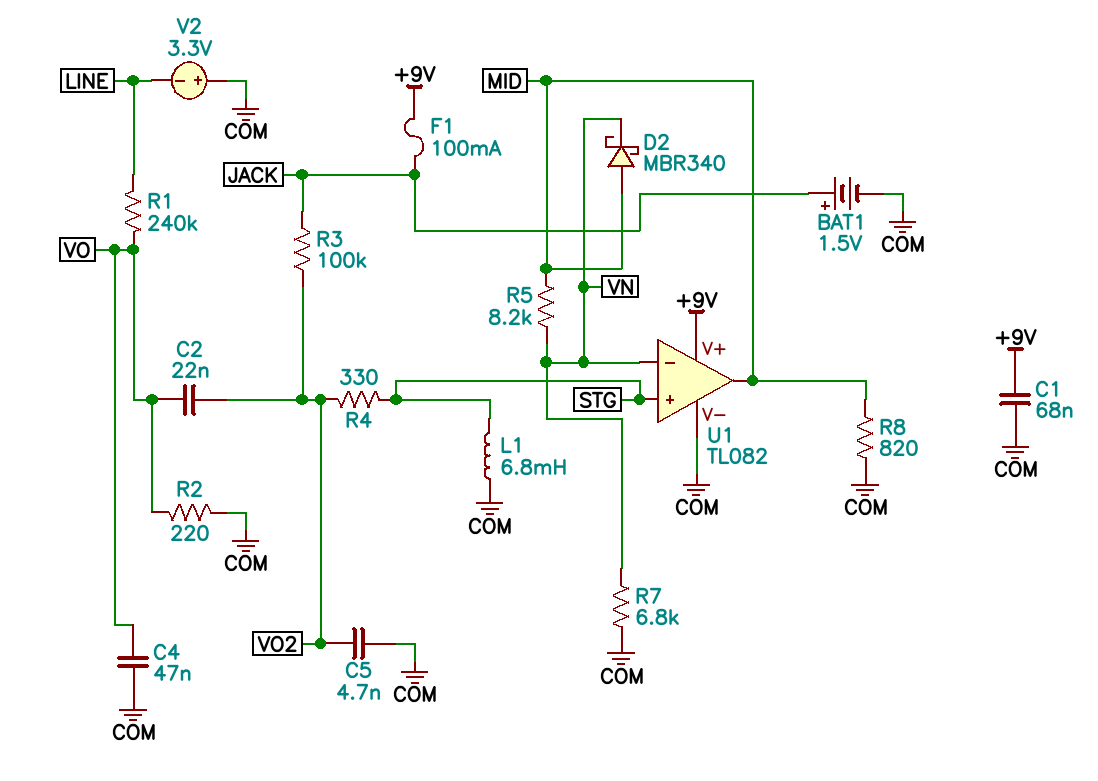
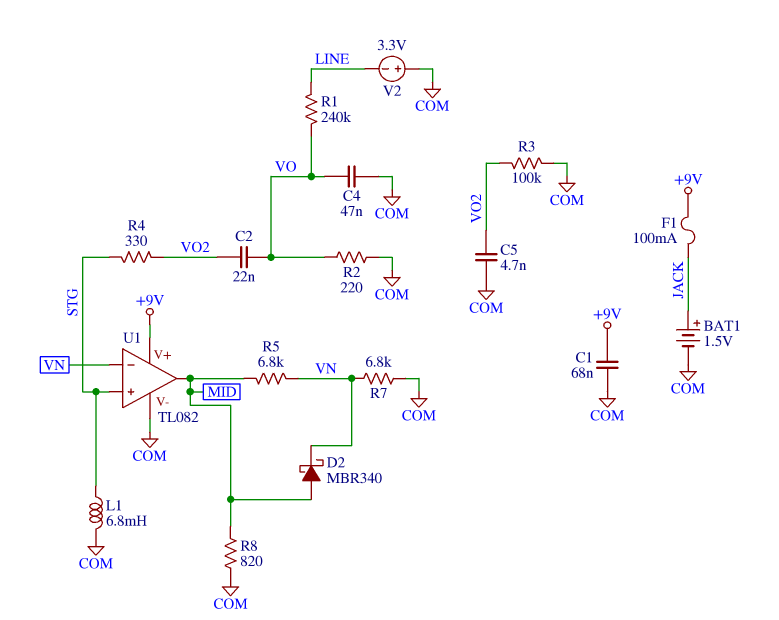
R3: 100k (JACK, VO2) -> 100k (COM, VO2)
R5: 8.2k (MID, VN) -> 6.8k (MID, VN)

